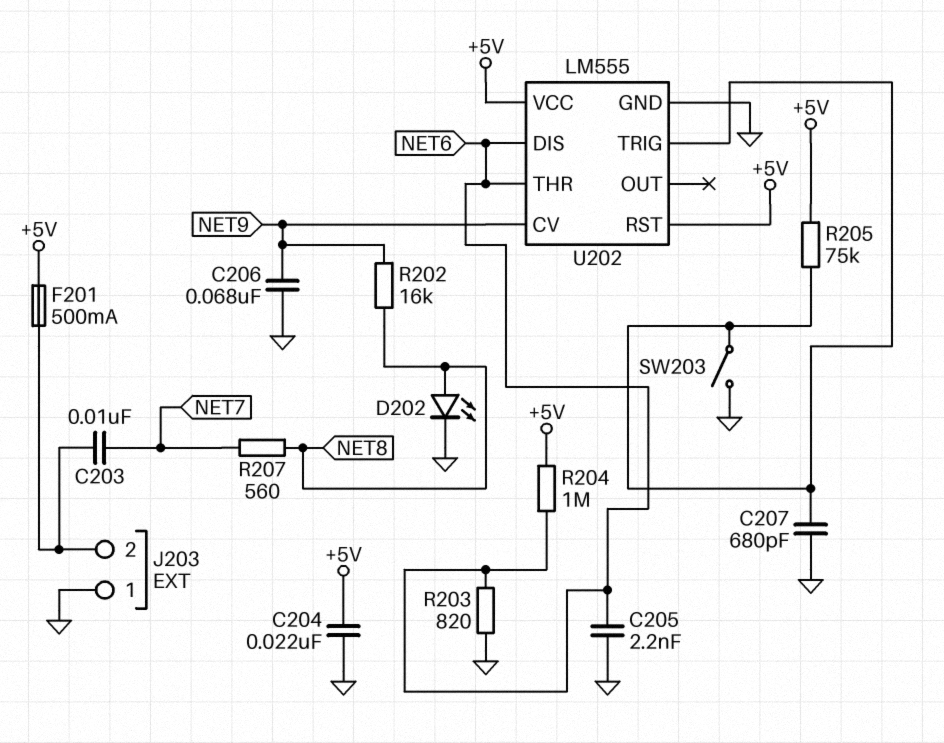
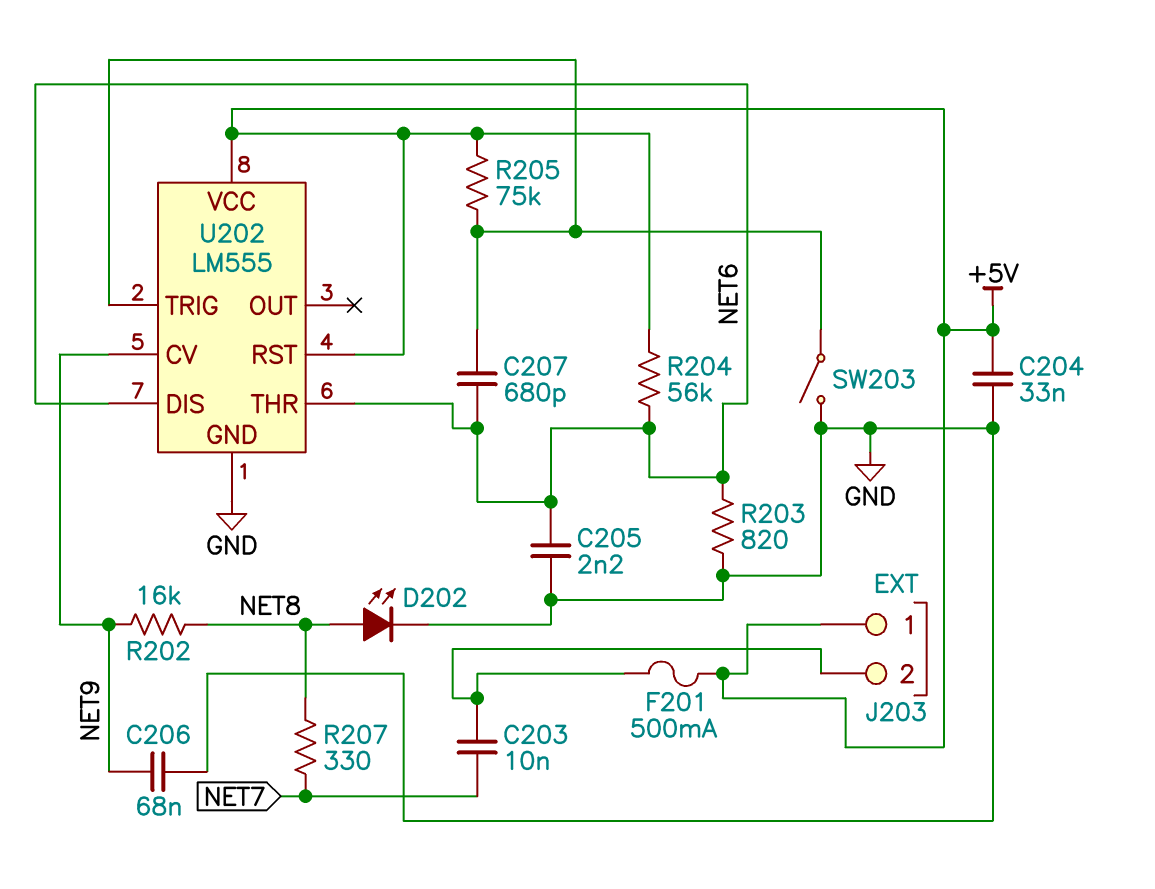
C204: 22nF (+5V, GND) -> 33nF (+5V, GND)
C207: 680pF (GND, U202/TRIG) -> 680pF (NET6, U202/TRIG)
J203 pin 1: GND -> +5V
R204: 1M (+5V, NET6) -> 56k (+5V, NET6)
R207: 560 (NET7, NET8) -> 330 (NET7, NET8)

